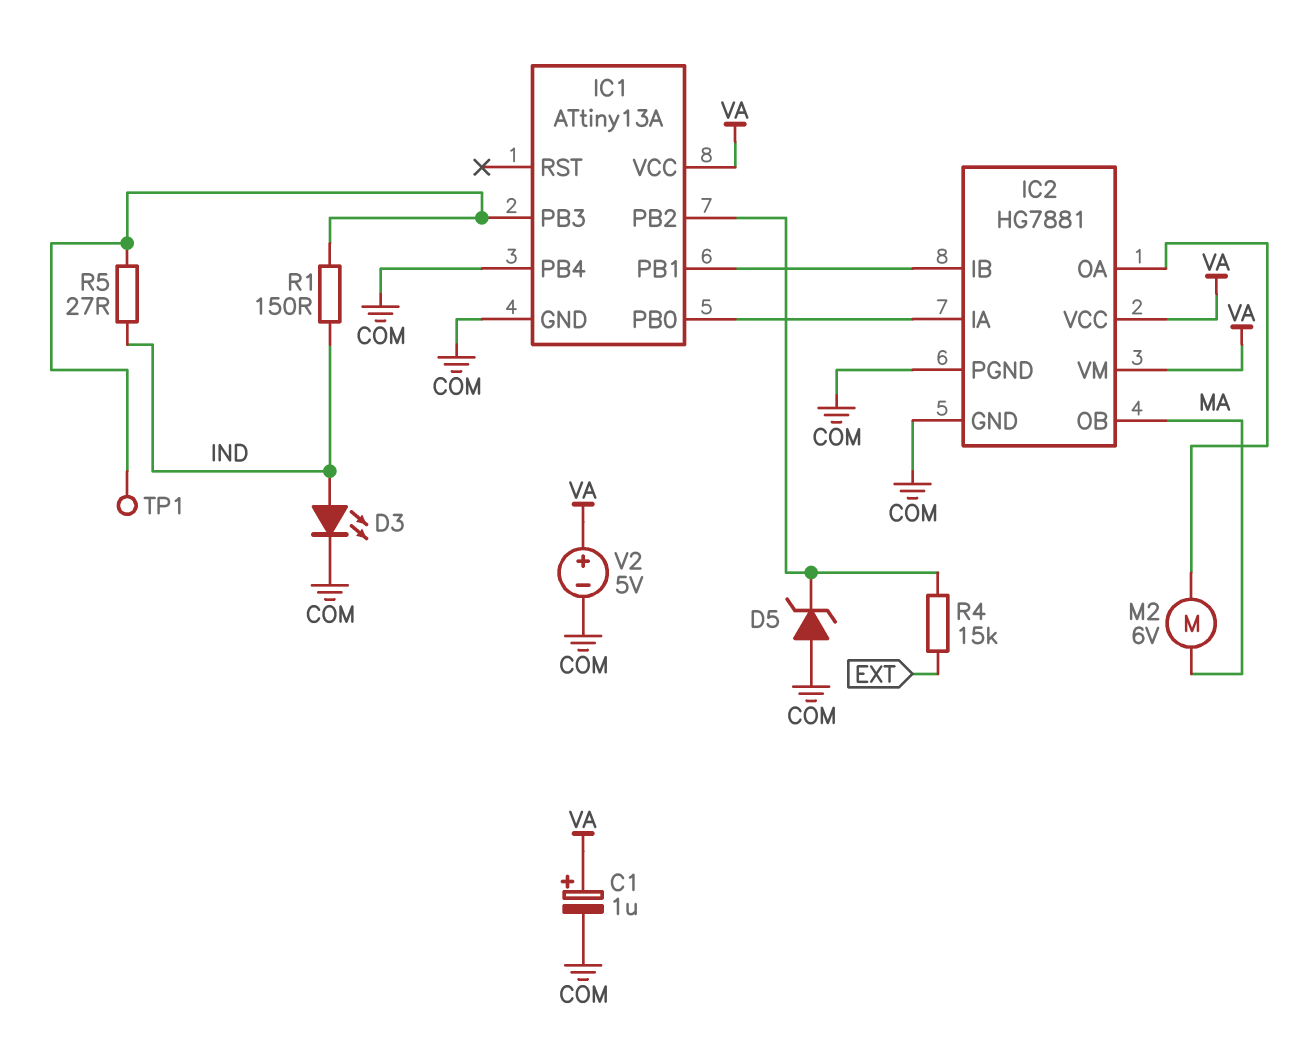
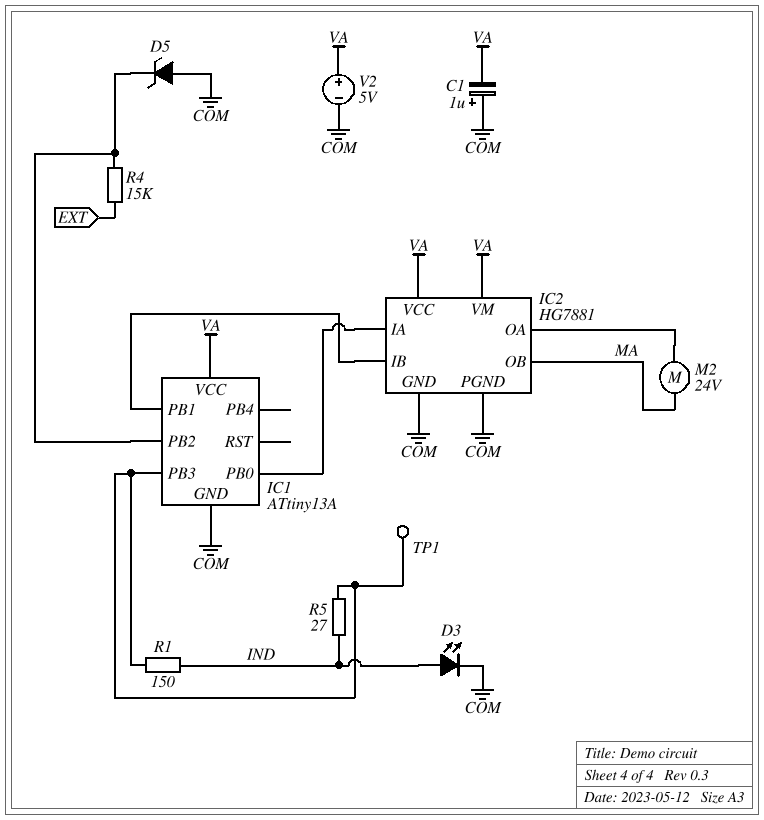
C1: 1uF (plus VA, minus COM) -> 1uF (plus COM, minus VA)
IC1 pin PB4: COM -> none
M2: motor 6V (IC2/OA, MA) -> motor 24V (IC2/OA, MA)

